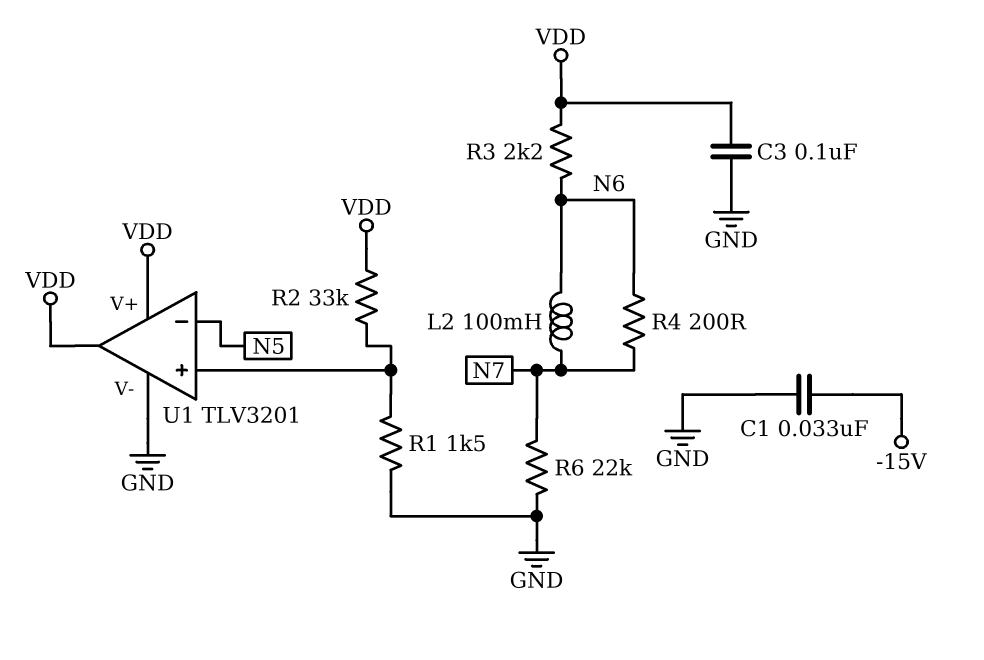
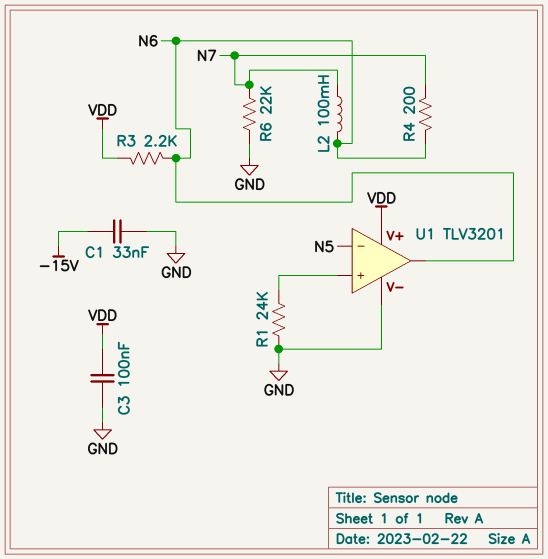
R1: 1.5k (GND, U1/in+) -> 24k (GND, U1/in+)
R2: 33k (U1/in+, VDD) -> none
U1 pin out: VDD -> N6

